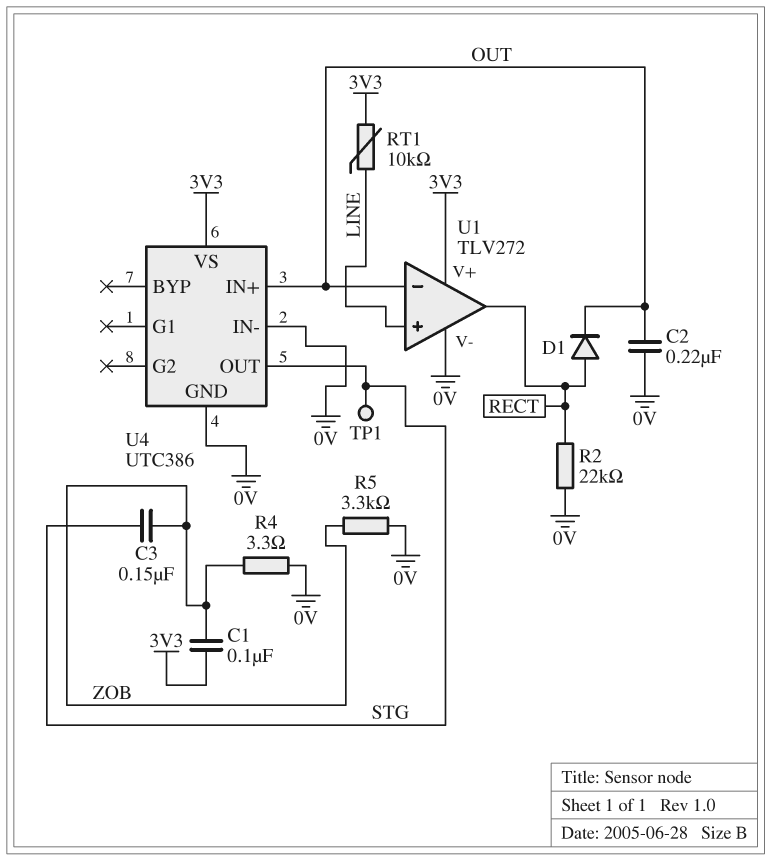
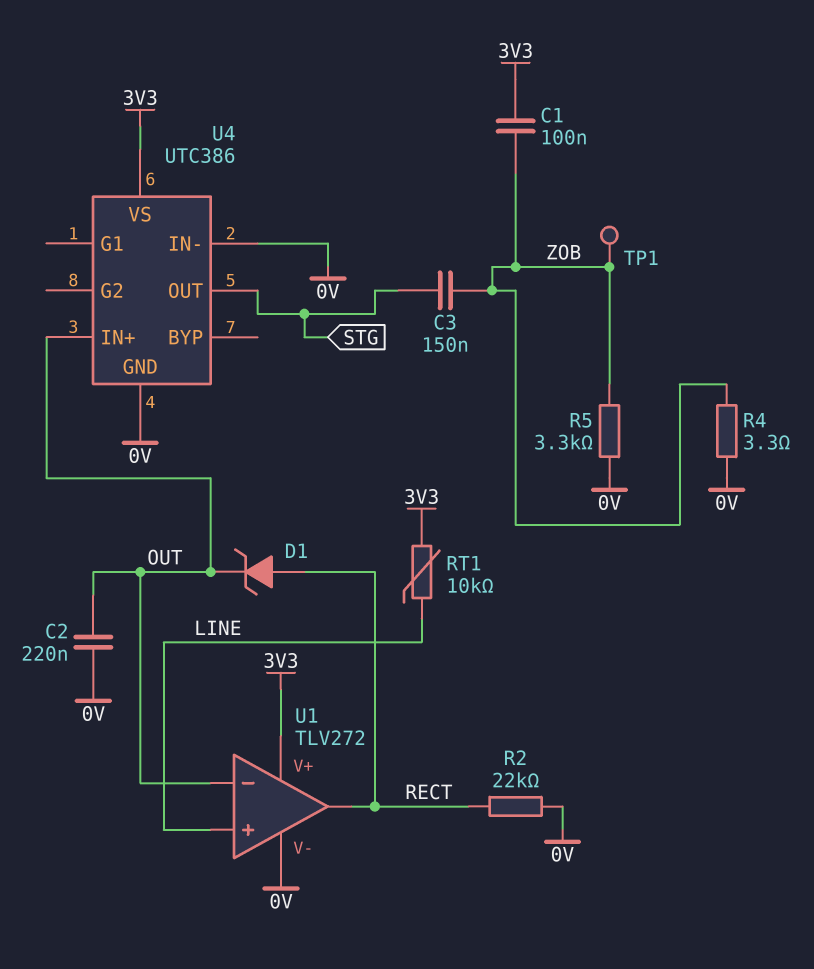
D1: diode (A RECT, K OUT) -> zener (A RECT, K OUT)
TP1: test point (STG) -> test point (ZOB)

